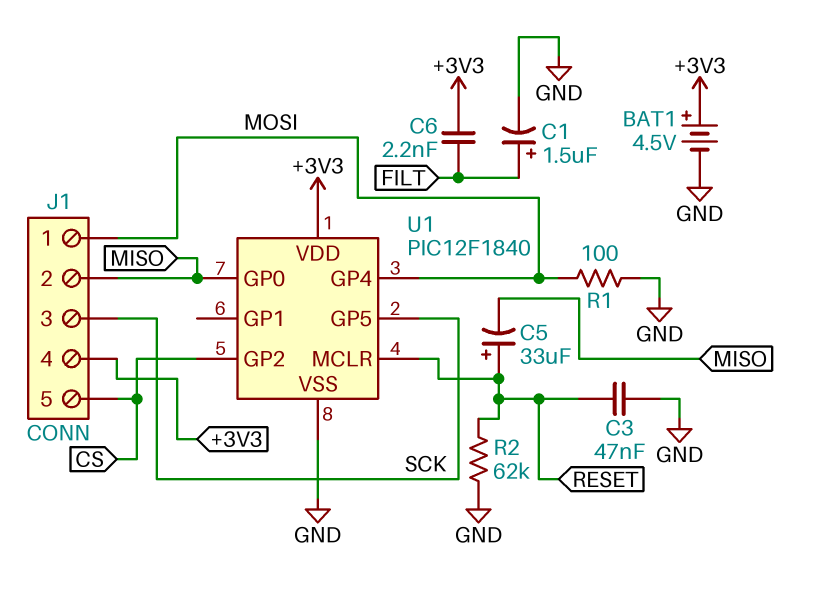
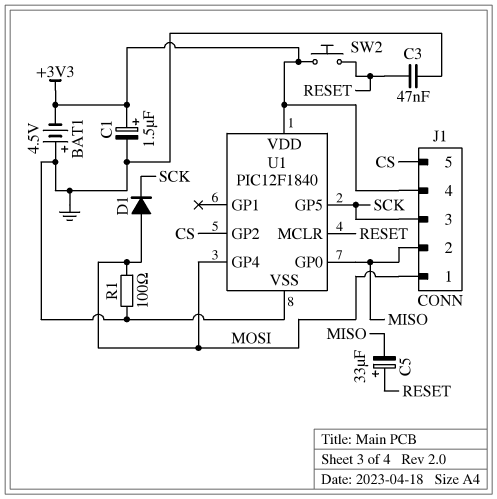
BAT1: 4.5V (plus +3V3, minus GND) -> 4.5V (plus GND, minus +3V3)
C1: 1.5uF (plus FILT, minus GND) -> 1.5uF (plus +3V3, minus GND)
C6: 2.2nF (+3V3, FILT) -> none
D1: none -> diode (A MOSI, K SCK)
R2: 62k (GND, RESET) -> none
SW2: none -> button (+3V3, RESET)

